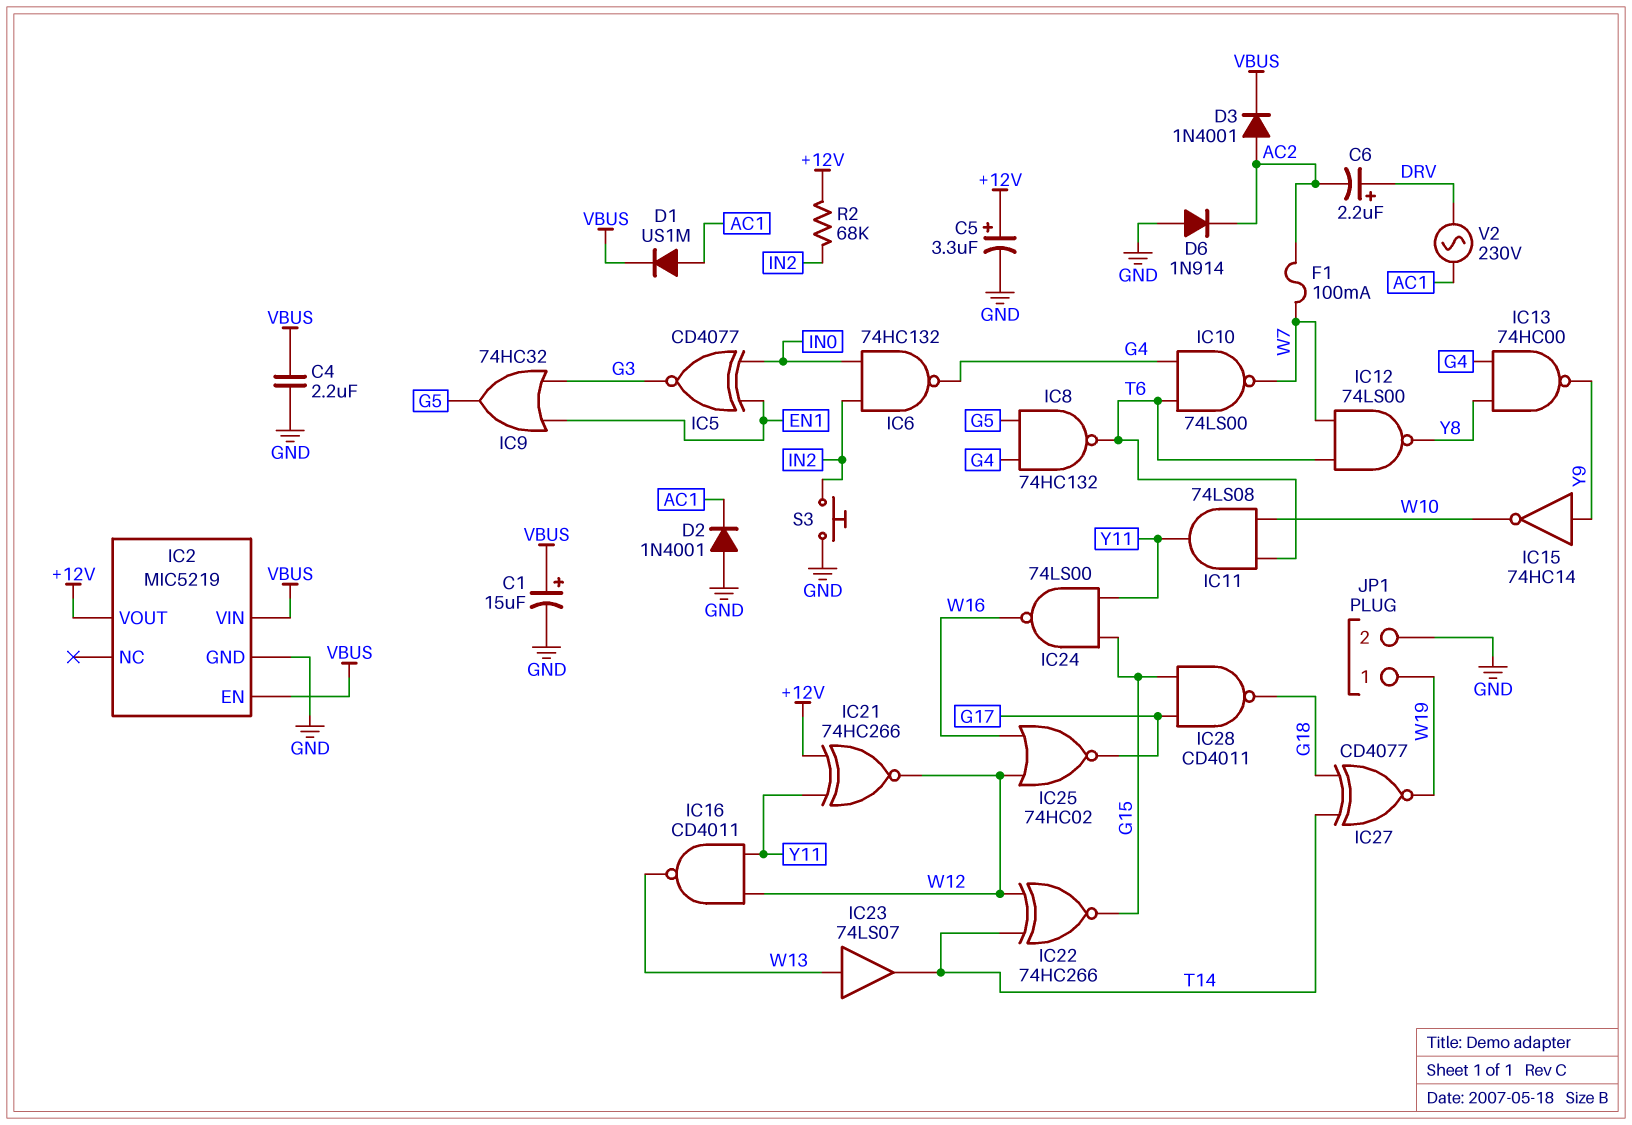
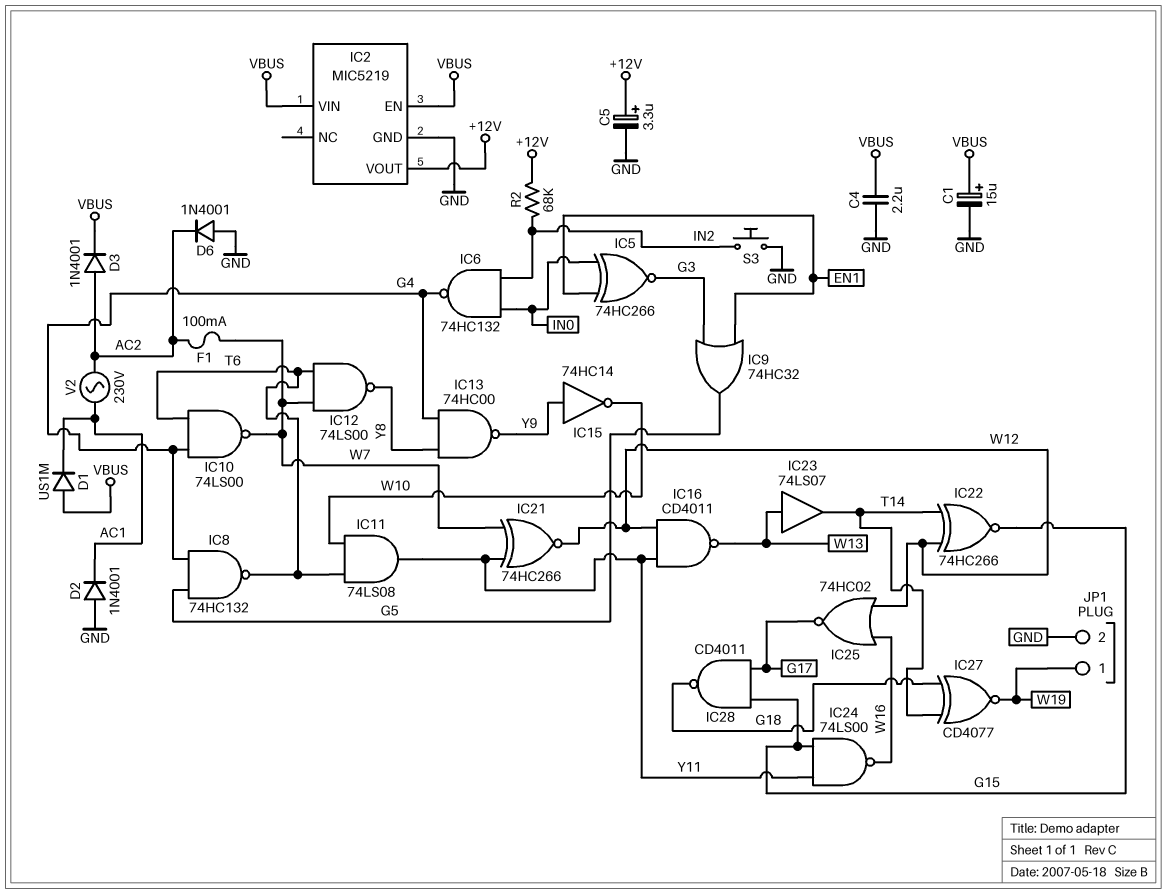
C6: 2.2uF (plus DRV, minus AC2) -> none
D1: diode US1M (A AC1, K VBUS) -> diode US1M (A VBUS, K AC1)
D6: diode 1N914 (A GND, K AC2) -> diode 1N4001 (A GND, K AC2)
IC5: XNOR CD4077 (in EN1, in IN0, out G3) -> XNOR 74HC266 (in EN1, in IN0, out G3)
IC21: XNOR 74HC266 (in +12V, in Y11, out W12) -> XNOR 74HC266 (in W7, in Y11, out W12)
V2: AC 230V (AC1, DRV) -> AC 230V (AC1, AC2)

